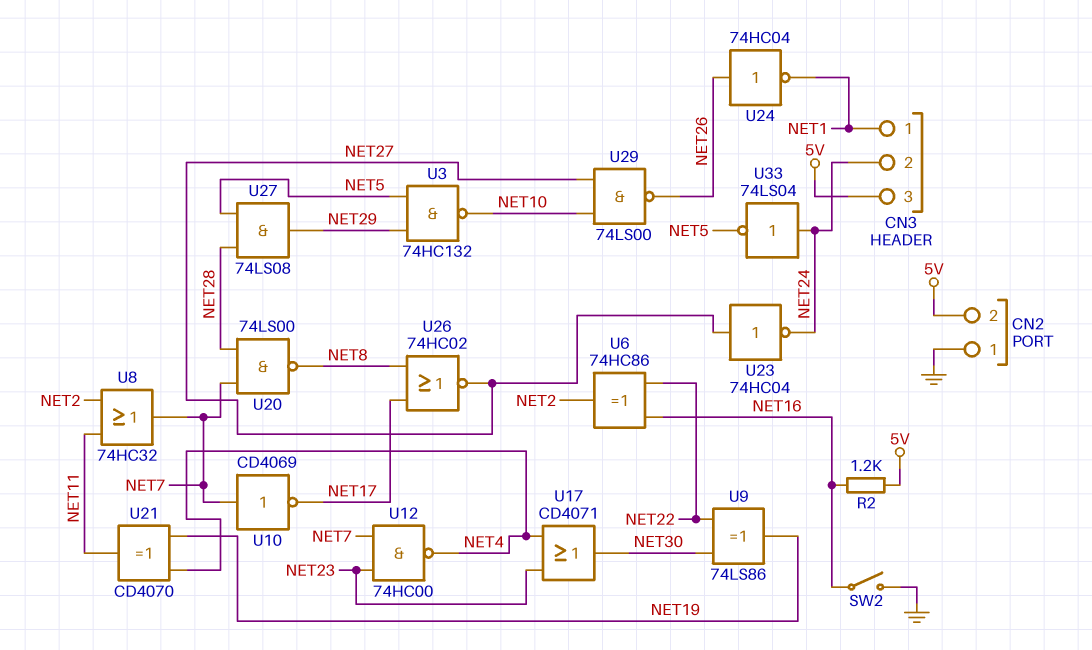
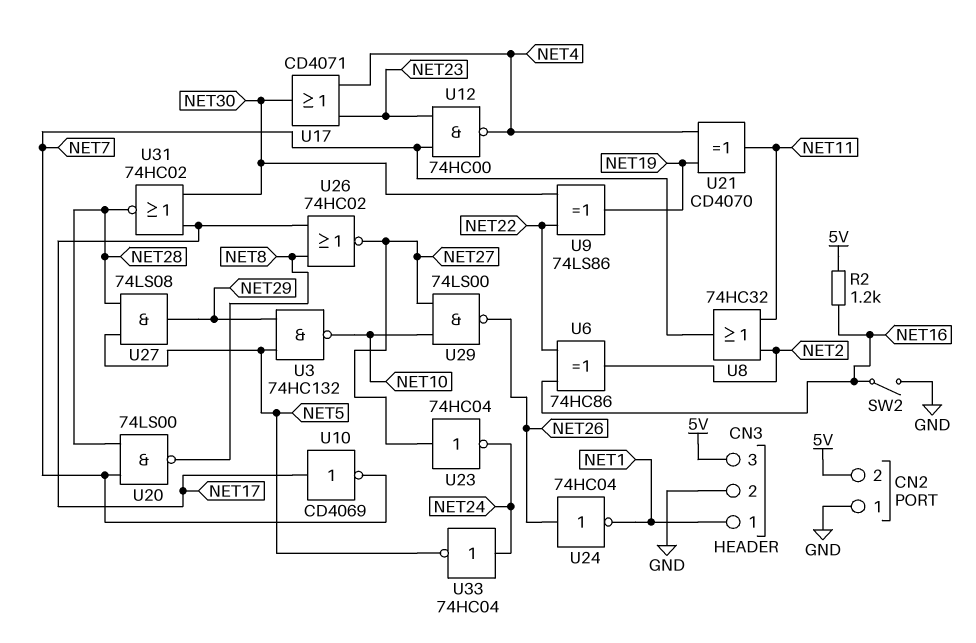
CN3 pin 2: NET24 -> GND
U10: NOT CD4069 (in NET7, out NET17) -> NOT CD4069 (in NET17, out NET7)
U31: none -> NOR 74HC02 (in NET17, in NET30, out NET28)
U33: NOT 74LS04 (in NET24, out NET5) -> NOT 74HC04 (in NET24, out NET5)

